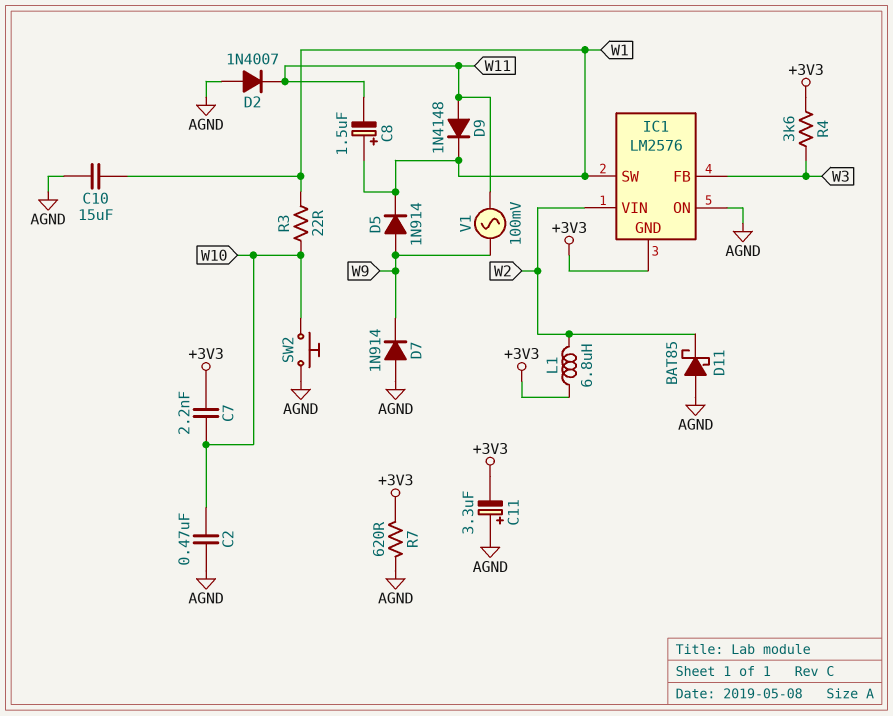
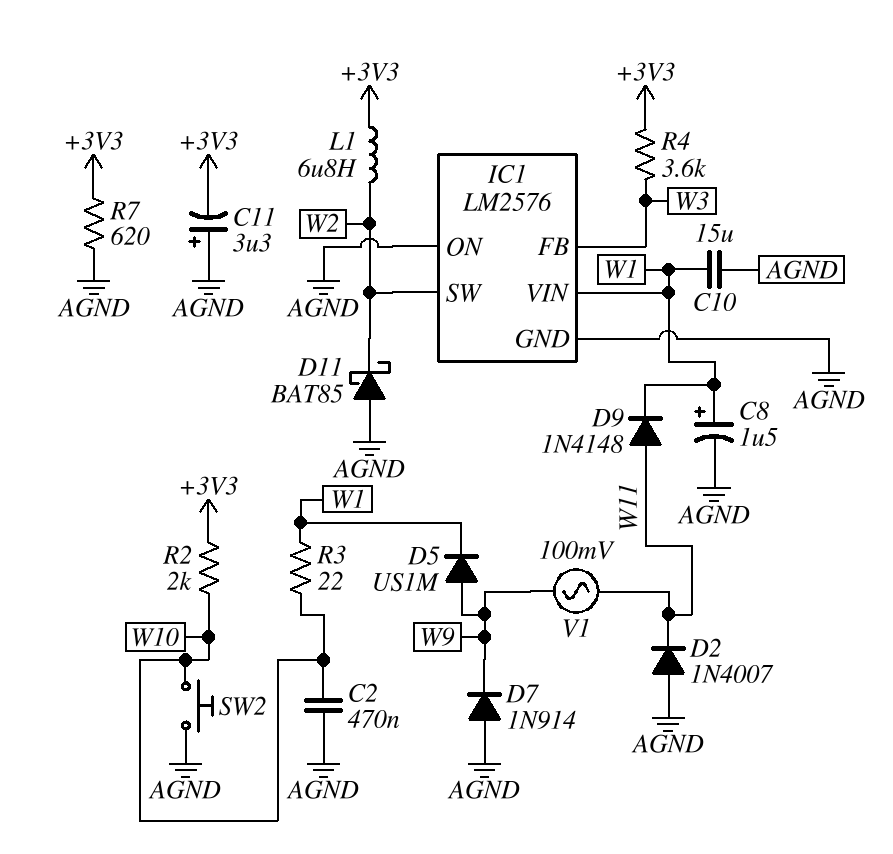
C7: 2.2nF (+3V3, W10) -> none
C8: 1.5uF (plus W1, minus W11) -> 1.5uF (plus W1, minus AGND)
D5: diode 1N914 (A W9, K W1) -> diode US1M (A W9, K W1)
IC1 pin GND: +3V3 -> AGND
IC1 pin SW: W1 -> W2
IC1 pin VIN: W2 -> W1
R2: none -> 2k (+3V3, W10)

